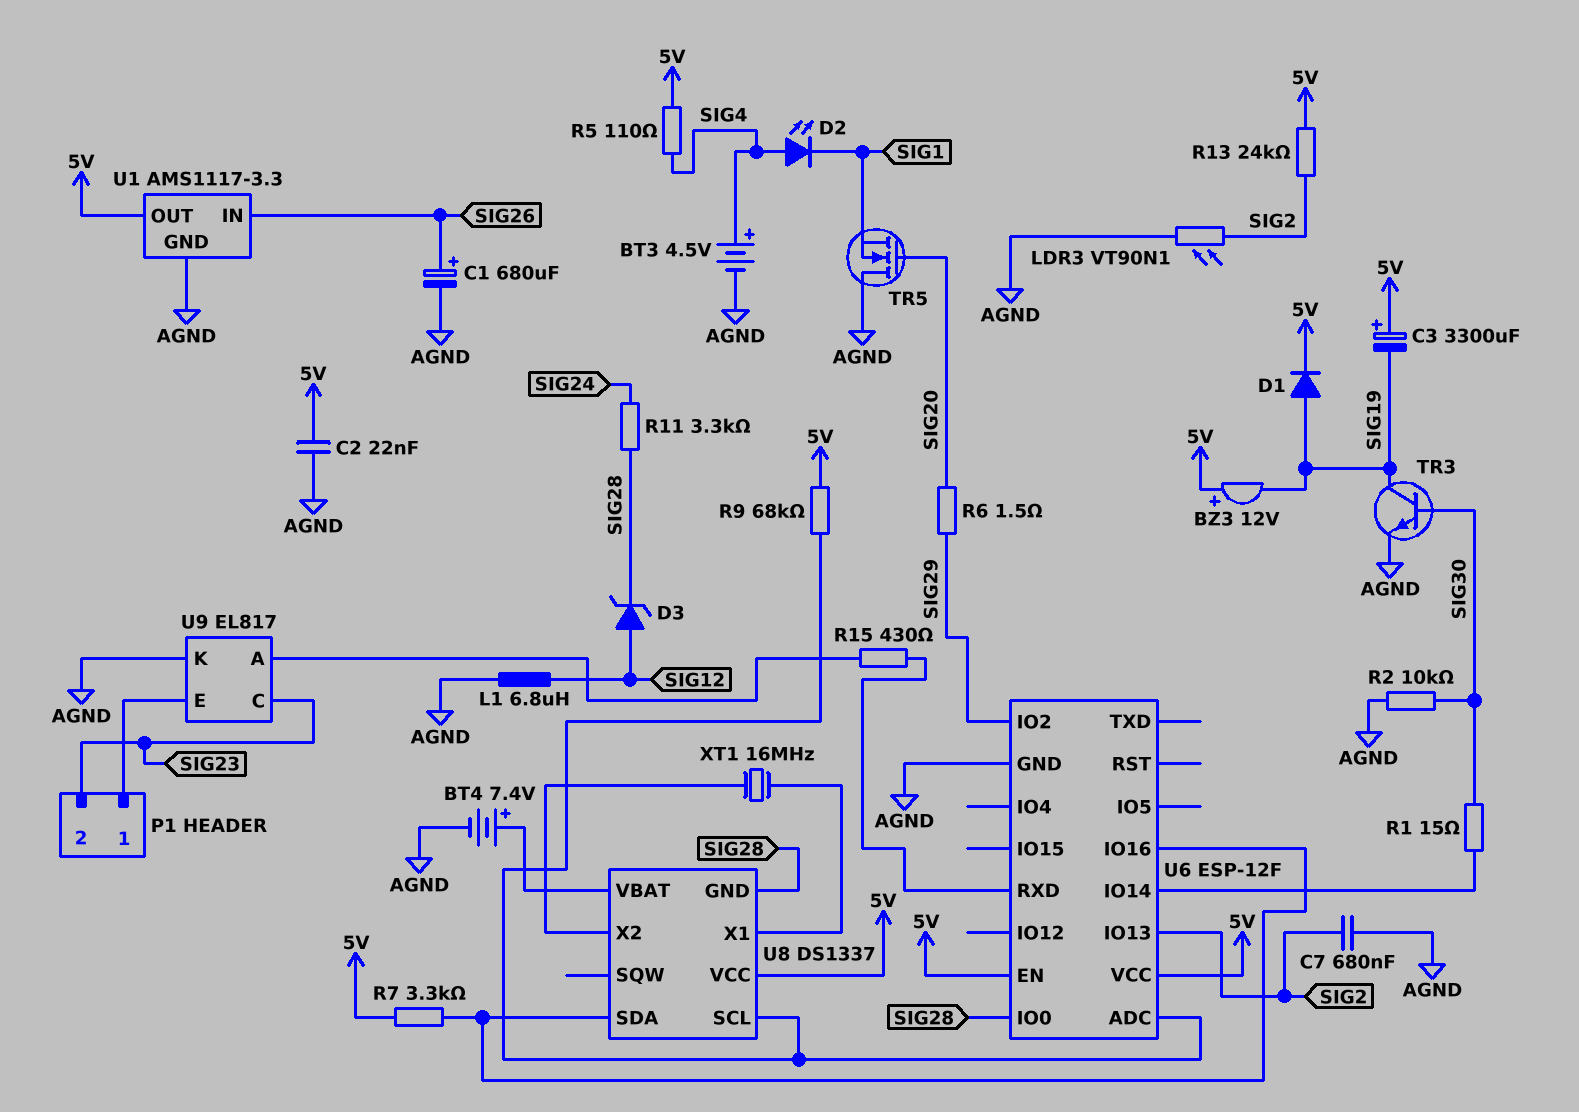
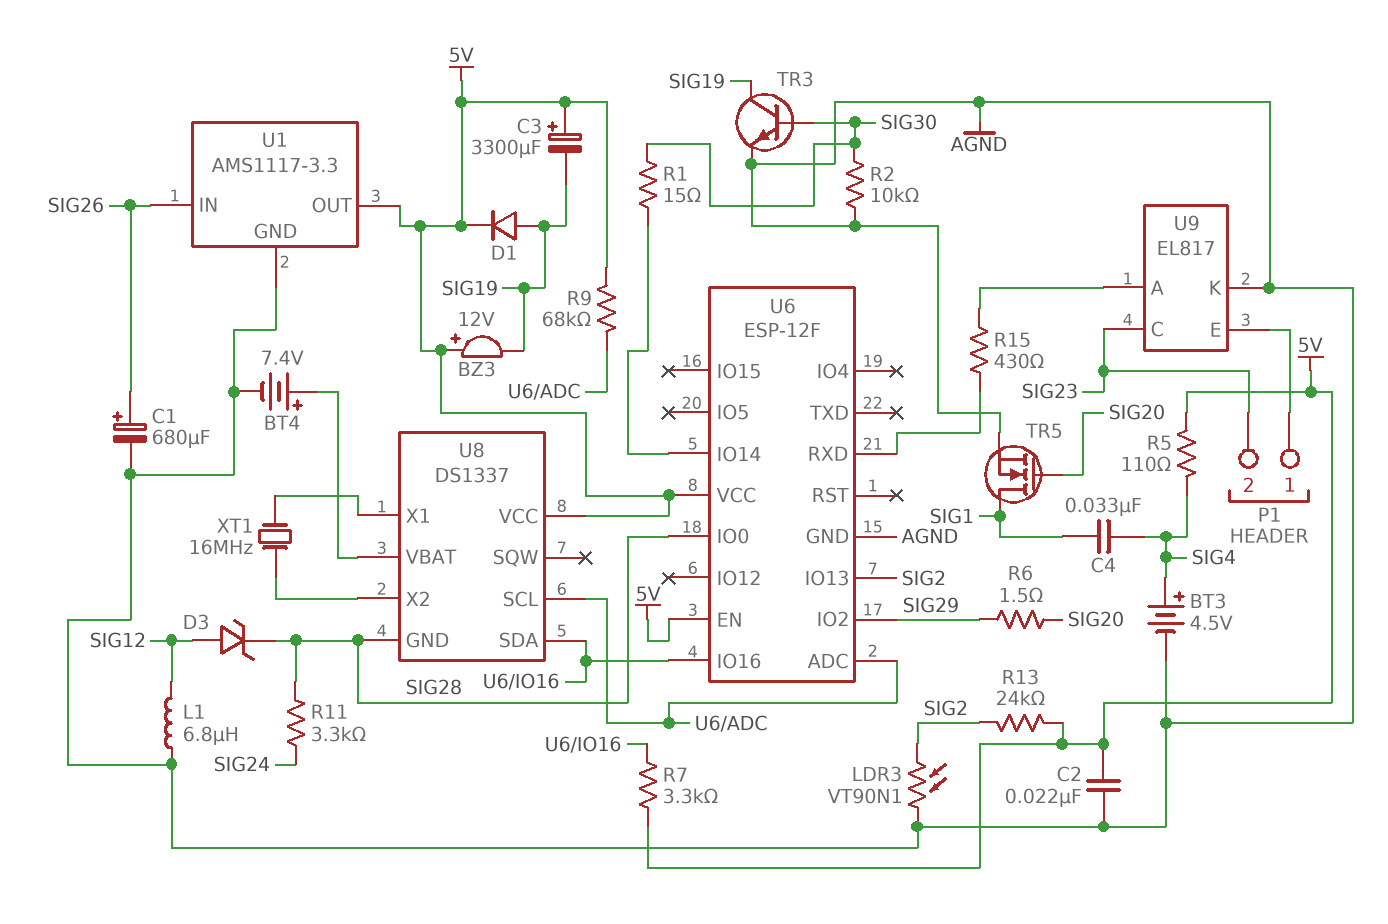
C4: none -> 33nF (SIG1, SIG4)
C7: 680nF (AGND, SIG2) -> none
D2: LED (A SIG4, K SIG1) -> none
TR5: NMOS (G SIG20, D AGND, S SIG1) -> NMOS (G SIG20, D SIG1, S AGND)

